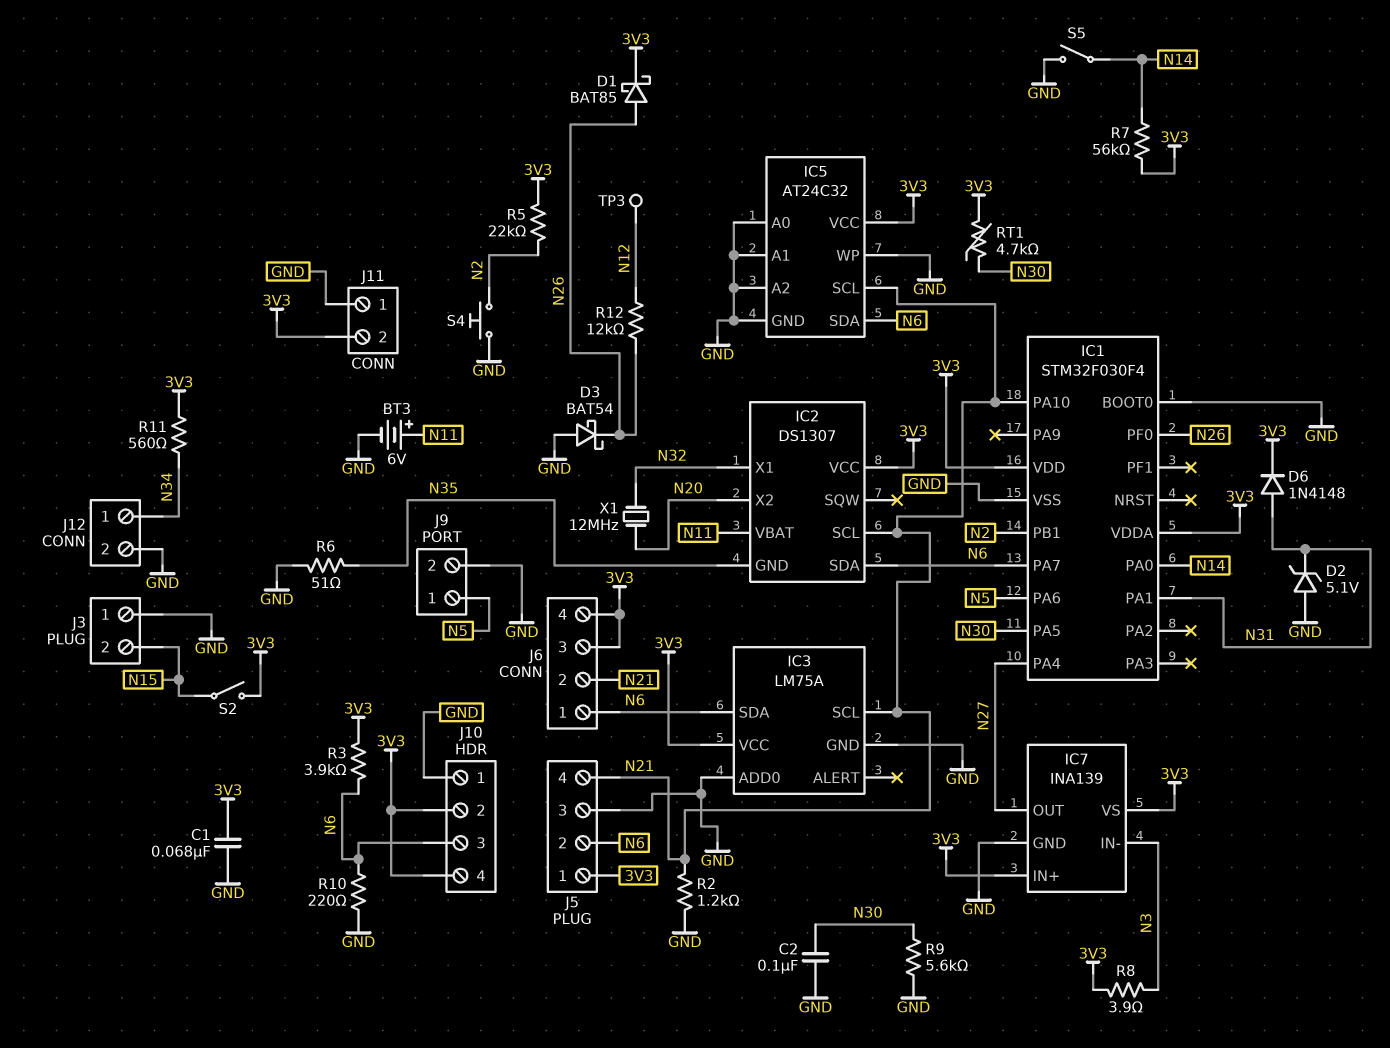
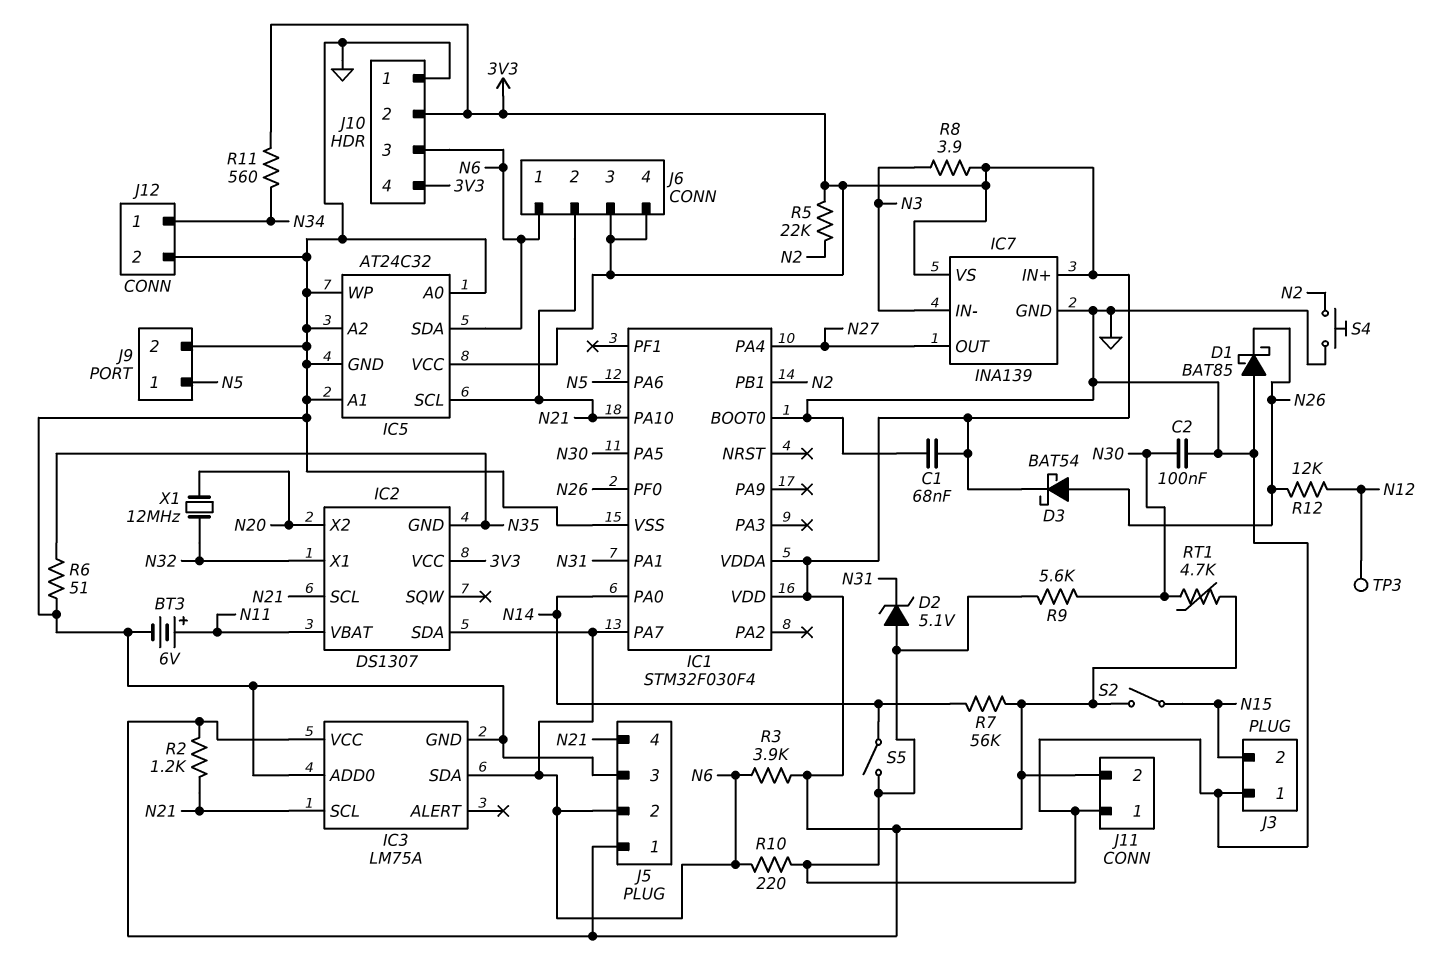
D1: schottky BAT85 (A N26, K 3V3) -> schottky BAT85 (A GND, K N26)
D3: schottky BAT54 (A GND, K N26) -> schottky BAT54 (A N26, K 3V3)
D6: diode 1N4148 (A N31, K 3V3) -> none
R2: 1.2k (GND, N21) -> 1.2k (3V3, N21)

